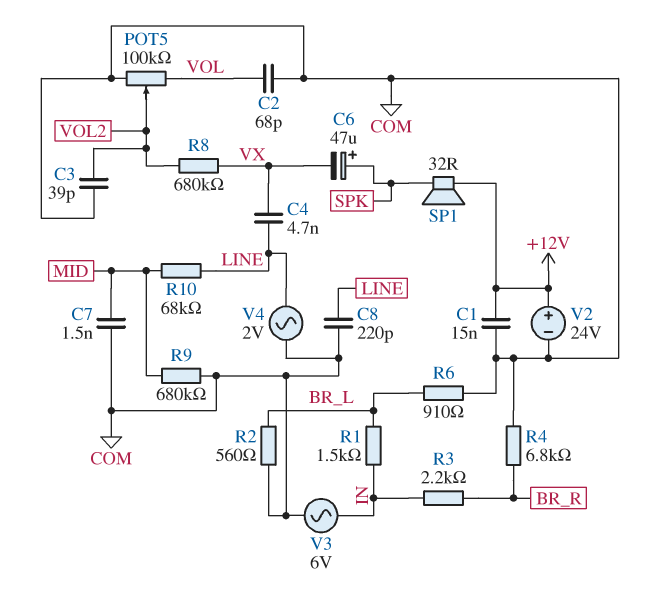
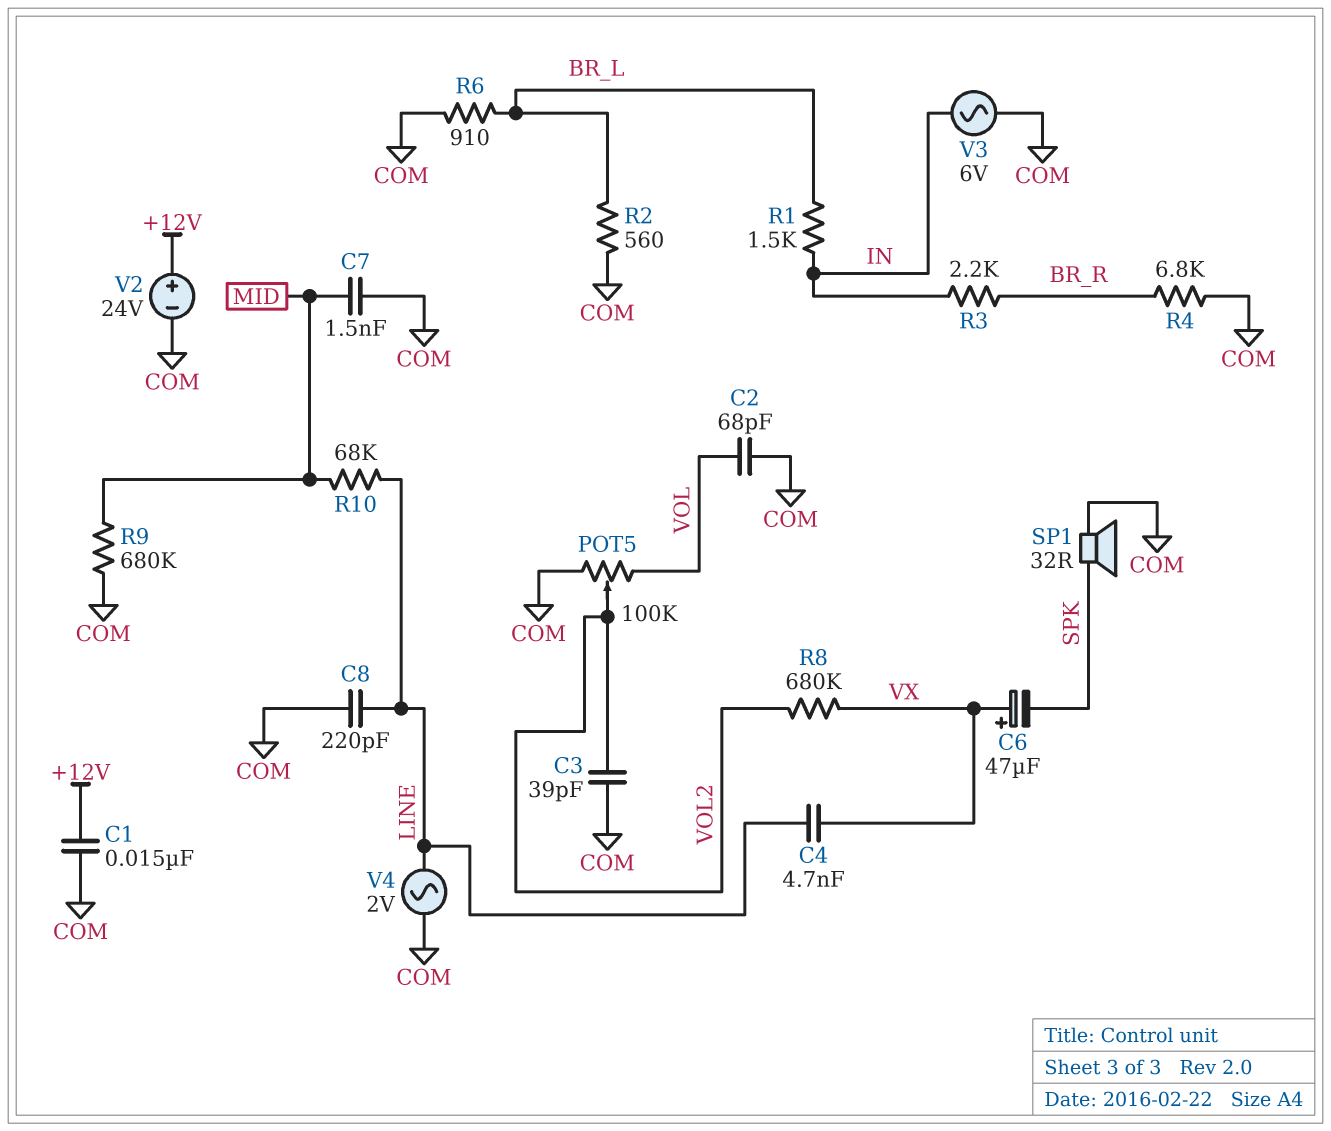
C6: 47uF (plus SPK, minus VX) -> 47uF (plus VX, minus SPK)
SP1: speaker 32R (+12V, SPK) -> speaker 32R (COM, SPK)

